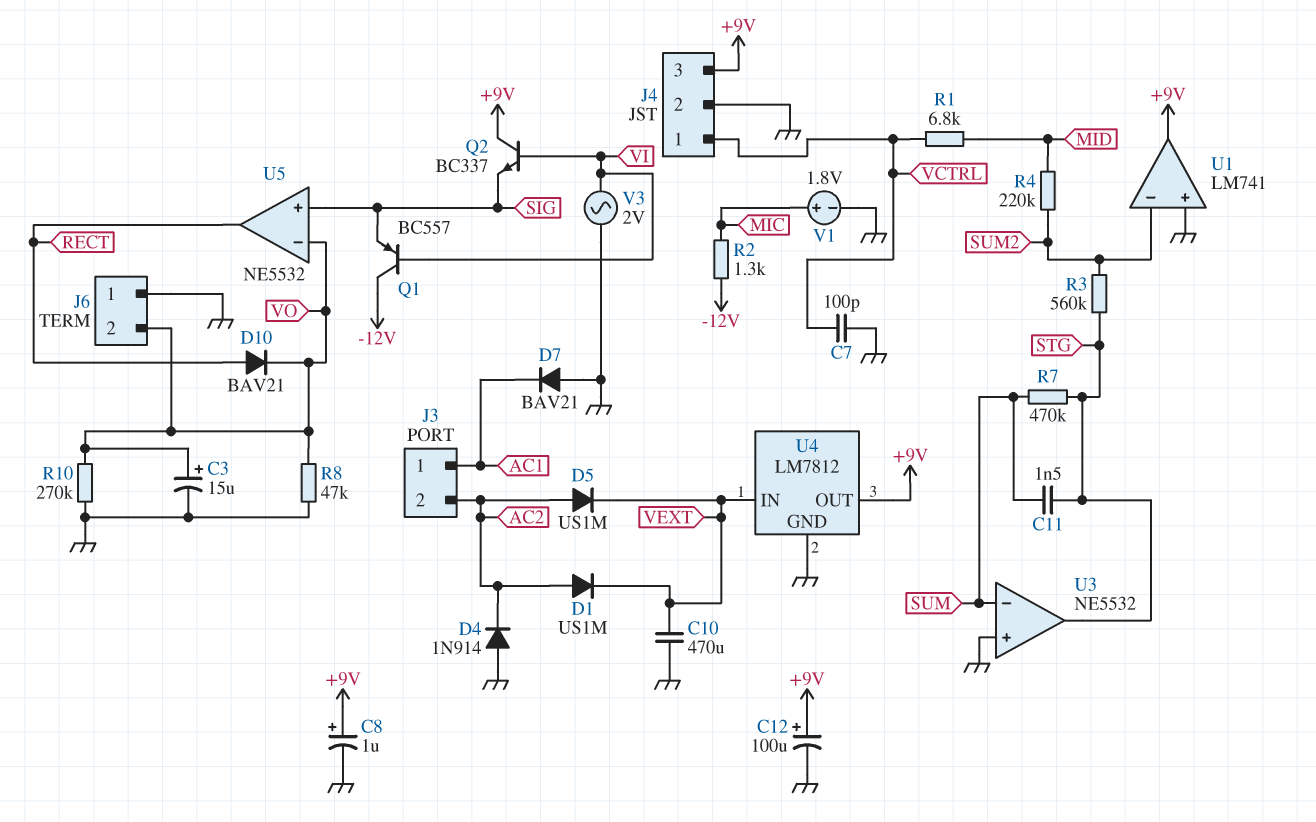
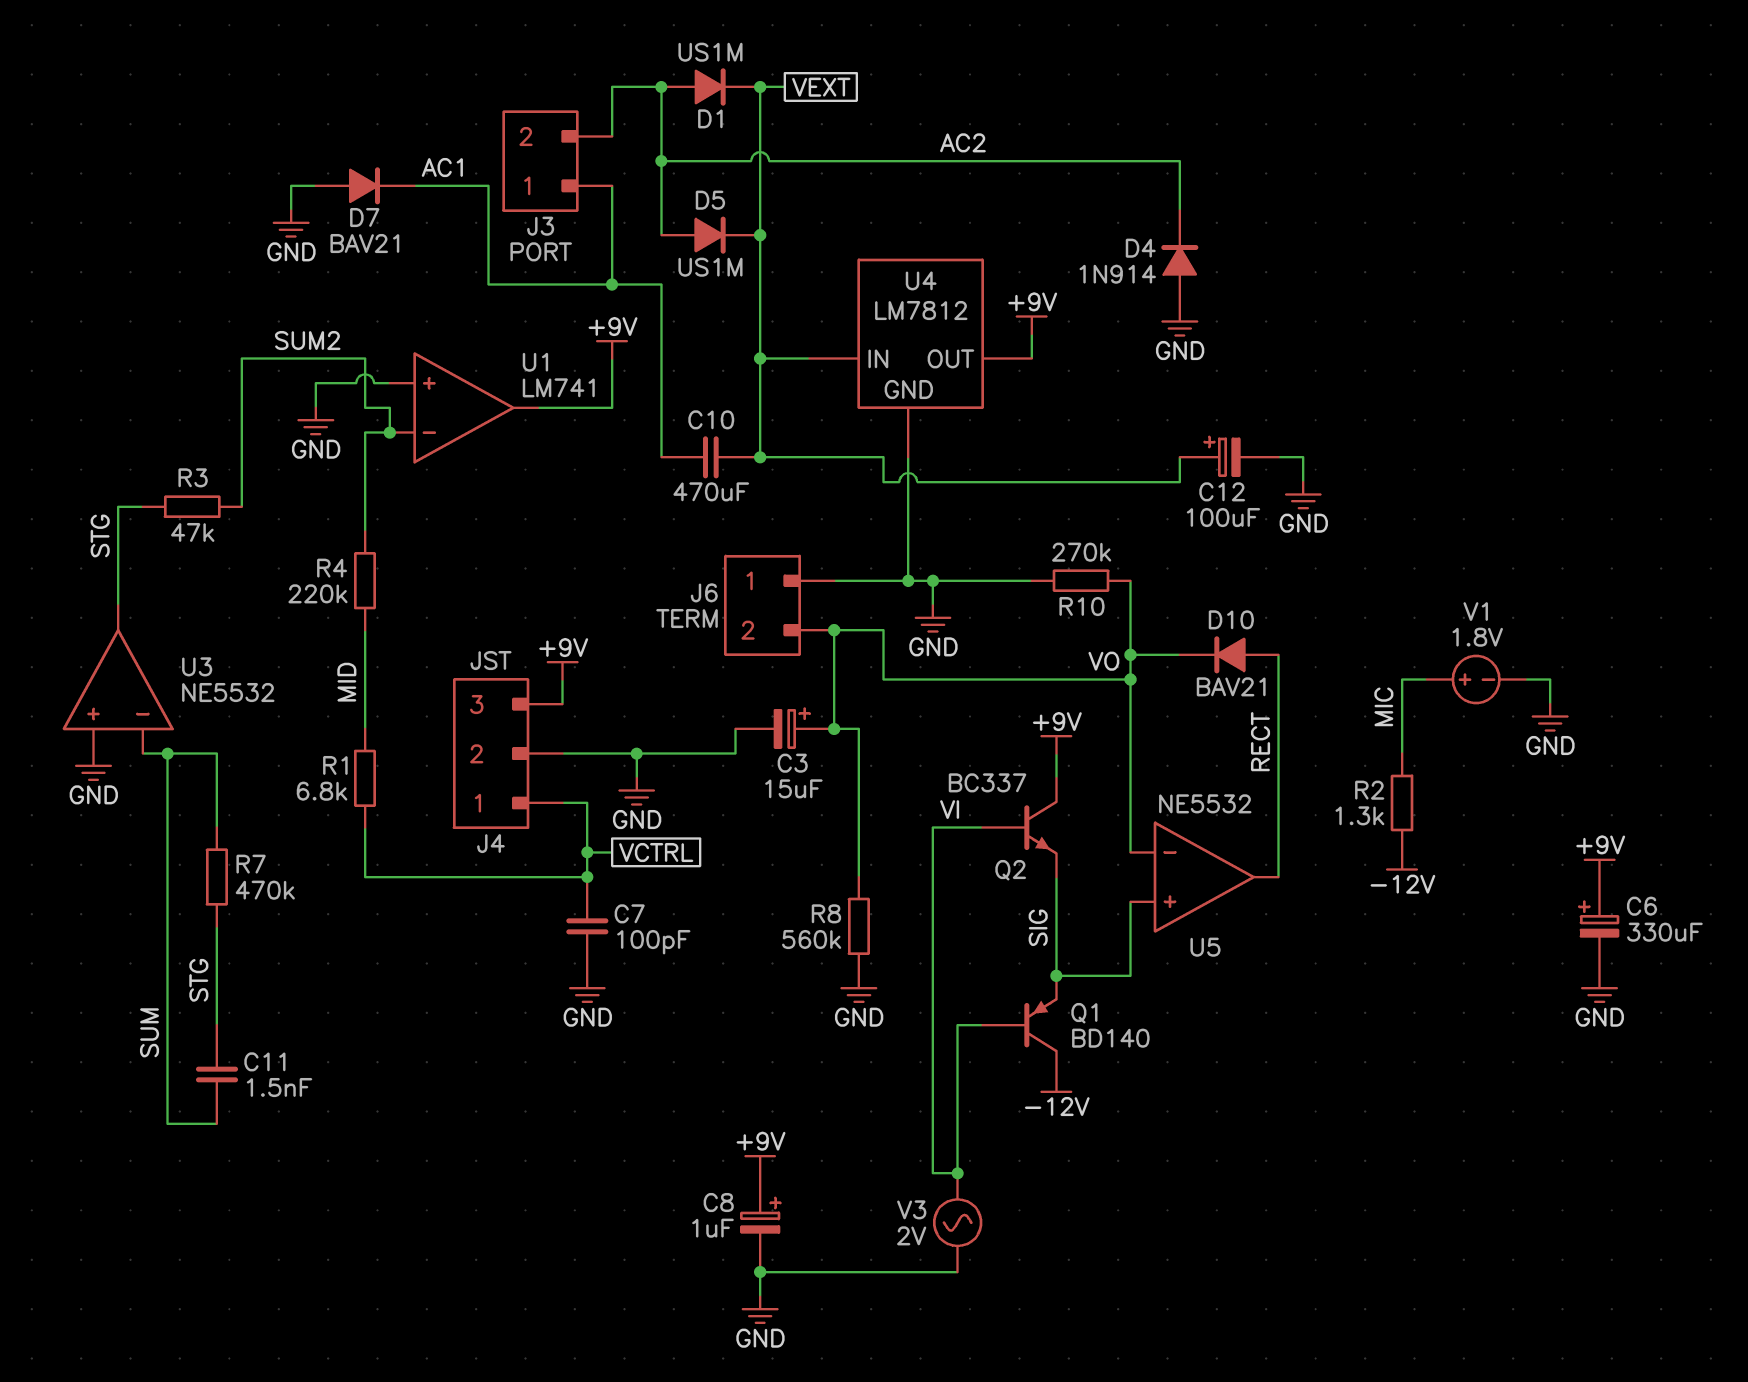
C6: none -> 330uF (plus +9V, minus GND)
C10: 470uF (GND, VEXT) -> 470uF (AC1, VEXT)
C12: 100uF (plus +9V, minus GND) -> 100uF (plus VEXT, minus GND)
Q1: PNP BC557 (B VI, C -12V, E SIG) -> PNP BD140 (B VI, C -12V, E SIG)
R3: 560k (STG, SUM2) -> 47k (STG, SUM2)
R8: 47k (GND, VO) -> 560k (GND, VO)

